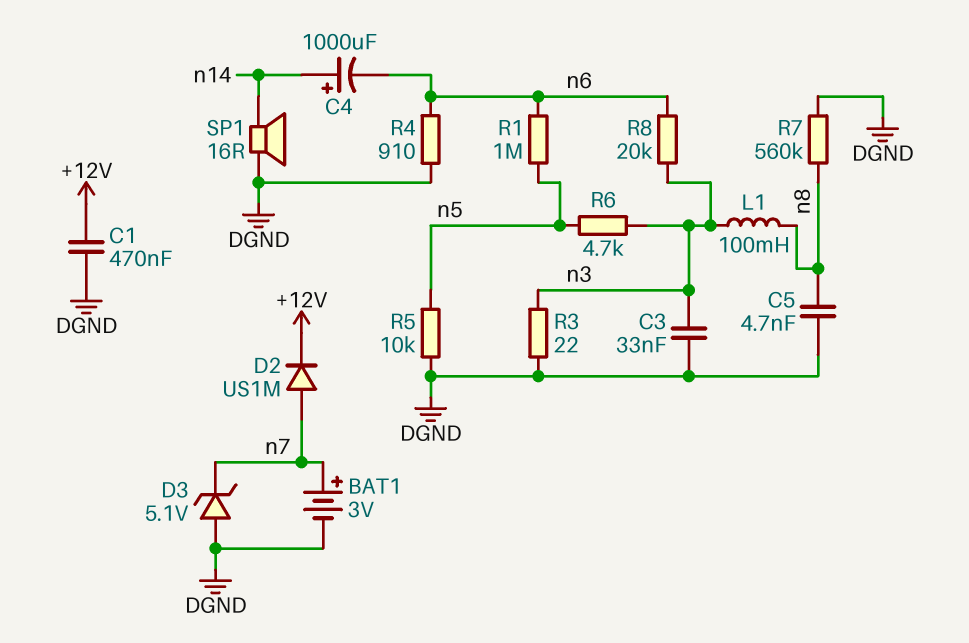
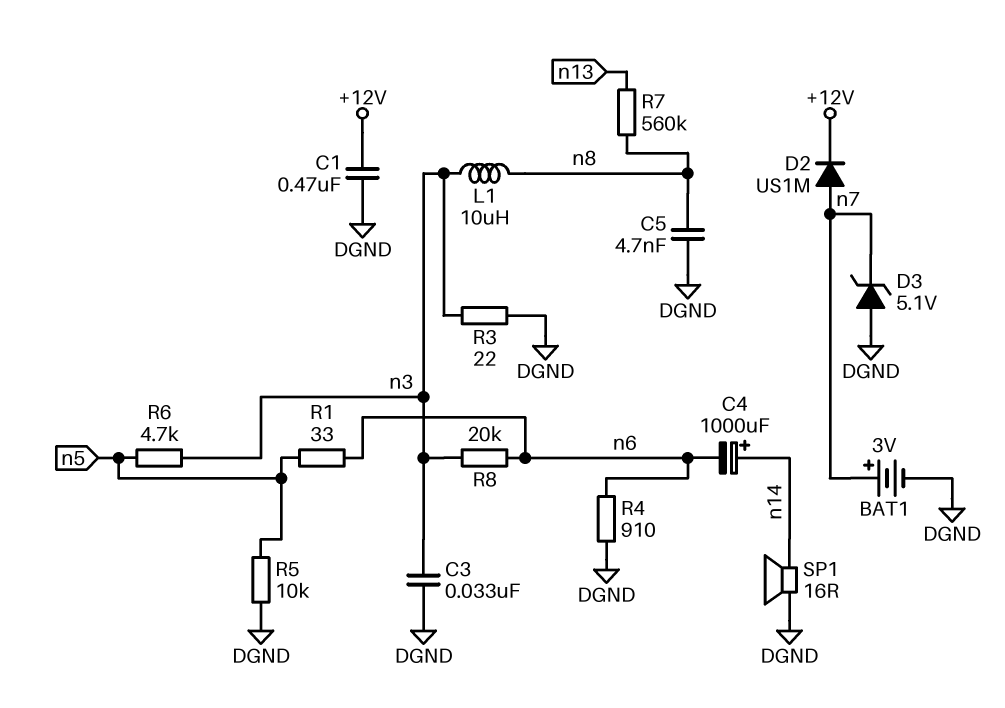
L1: 100mH (n3, n8) -> 10uH (n3, n8)
R1: 1M (n5, n6) -> 33 (n5, n6)
R7: 560k (DGND, n8) -> 560k (n8, n13)

